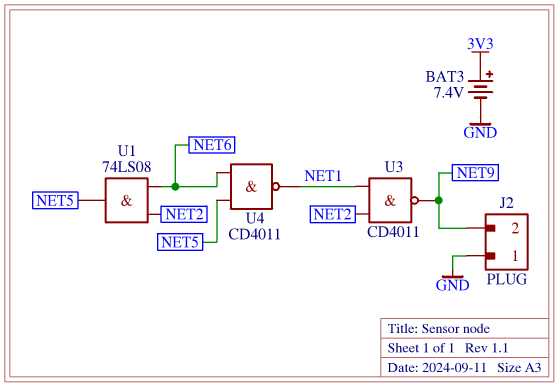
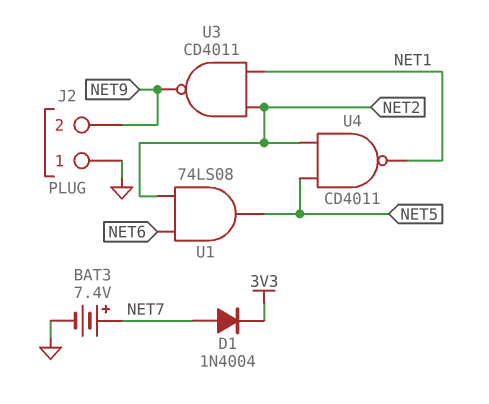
BAT3: 7.4V (plus 3V3, minus GND) -> 7.4V (plus NET7, minus GND)
D1: none -> diode 1N4004 (A NET7, K 3V3)
U4: NAND CD4011 (in NET5, in NET6, out NET1) -> NAND CD4011 (in NET2, in NET5, out NET1)

